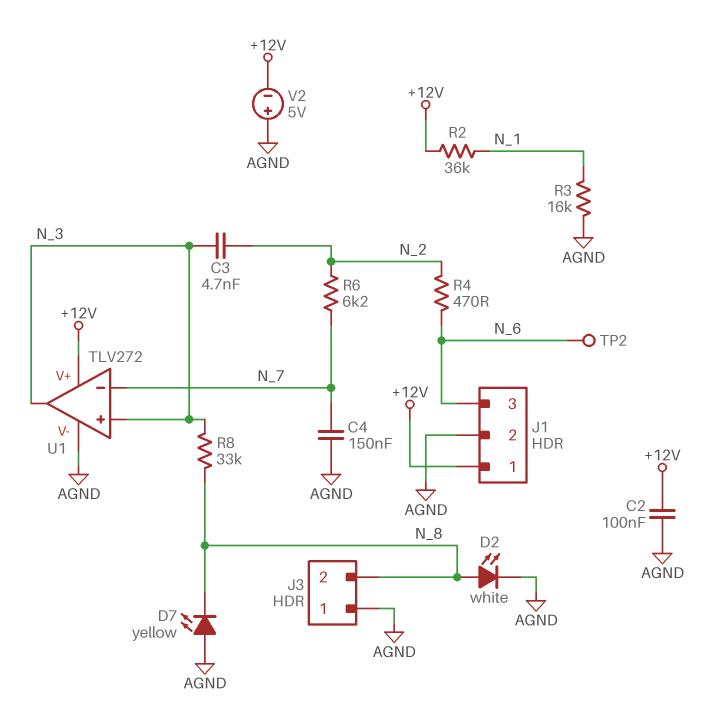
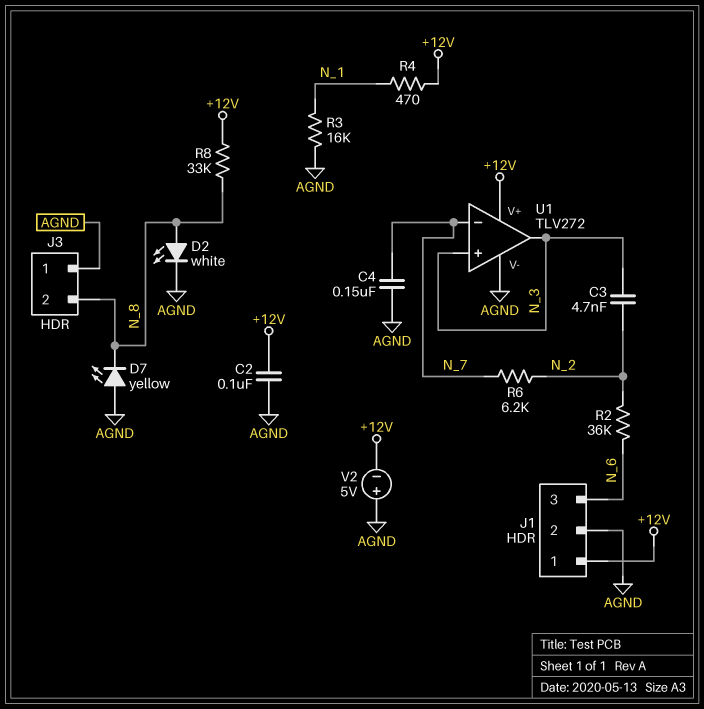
R2: 36k (+12V, N_1) -> 36k (N_2, N_6)
R4: 470 (N_2, N_6) -> 470 (+12V, N_1)
R8: 33k (N_3, N_8) -> 33k (+12V, N_8)
TP2: test point (N_6) -> none

